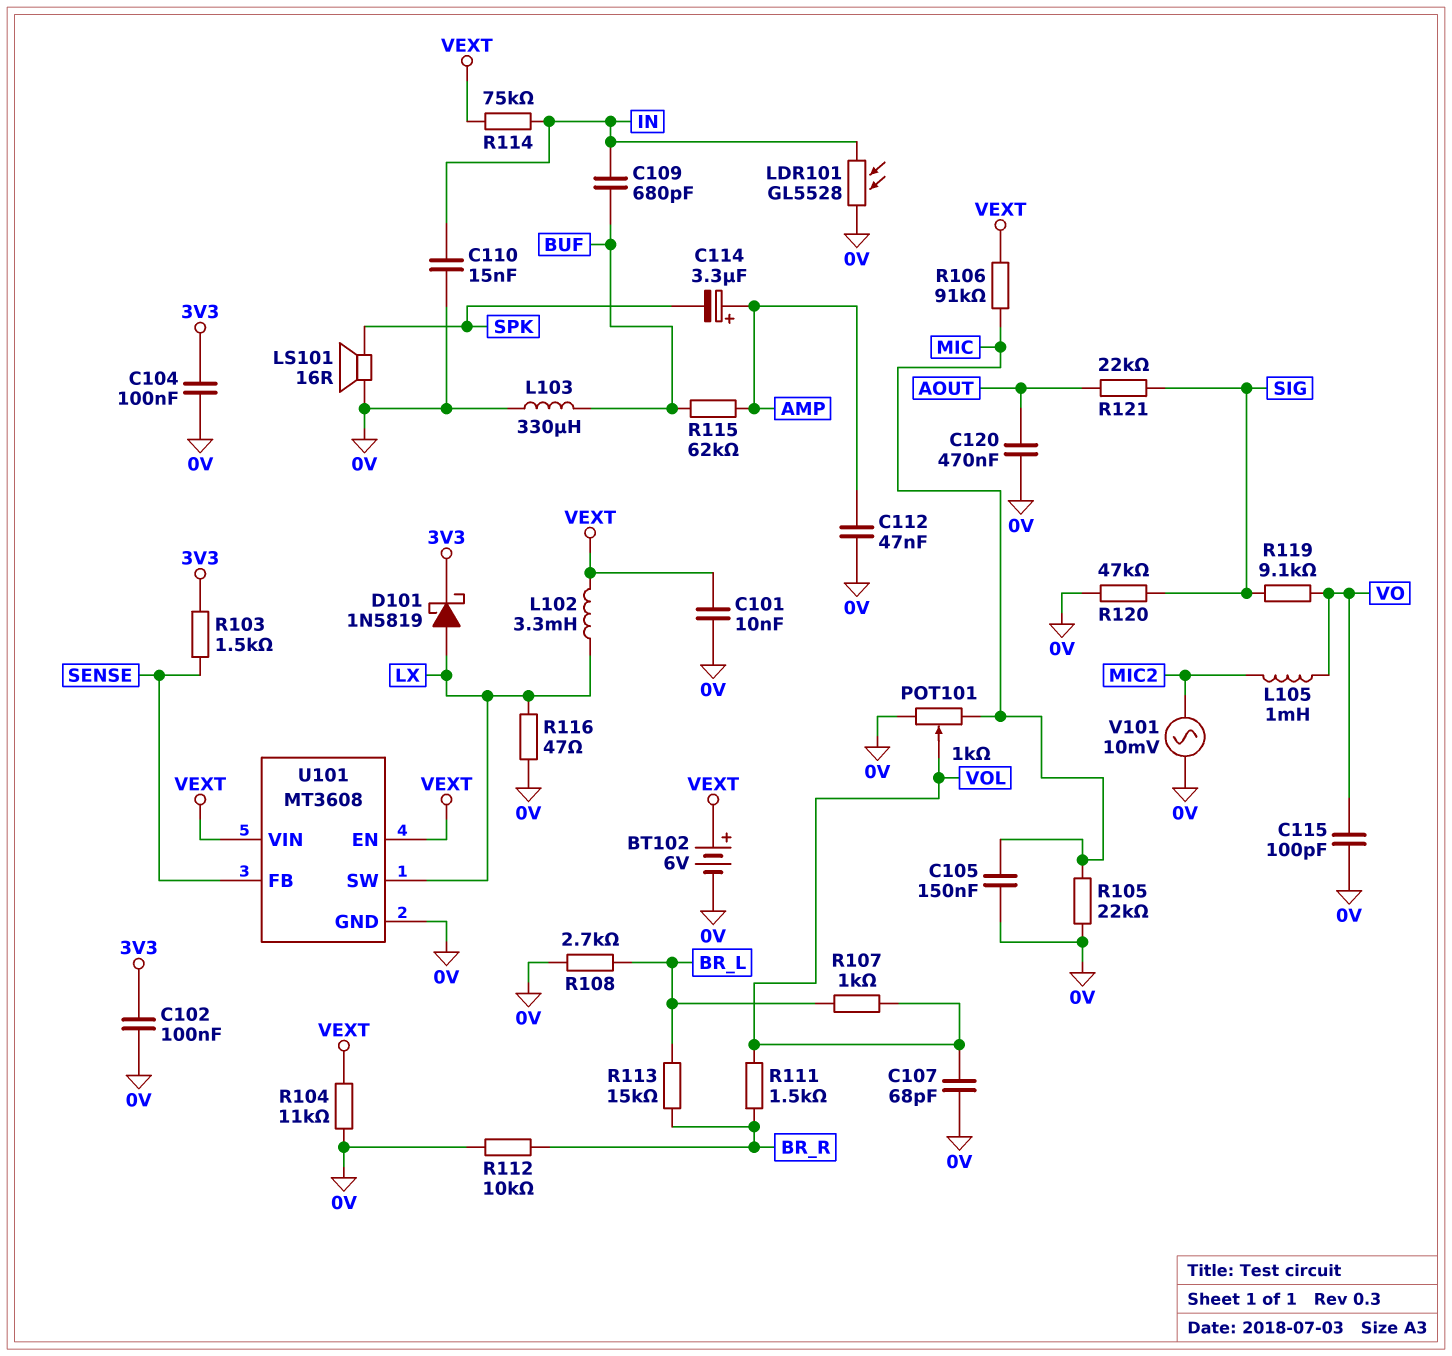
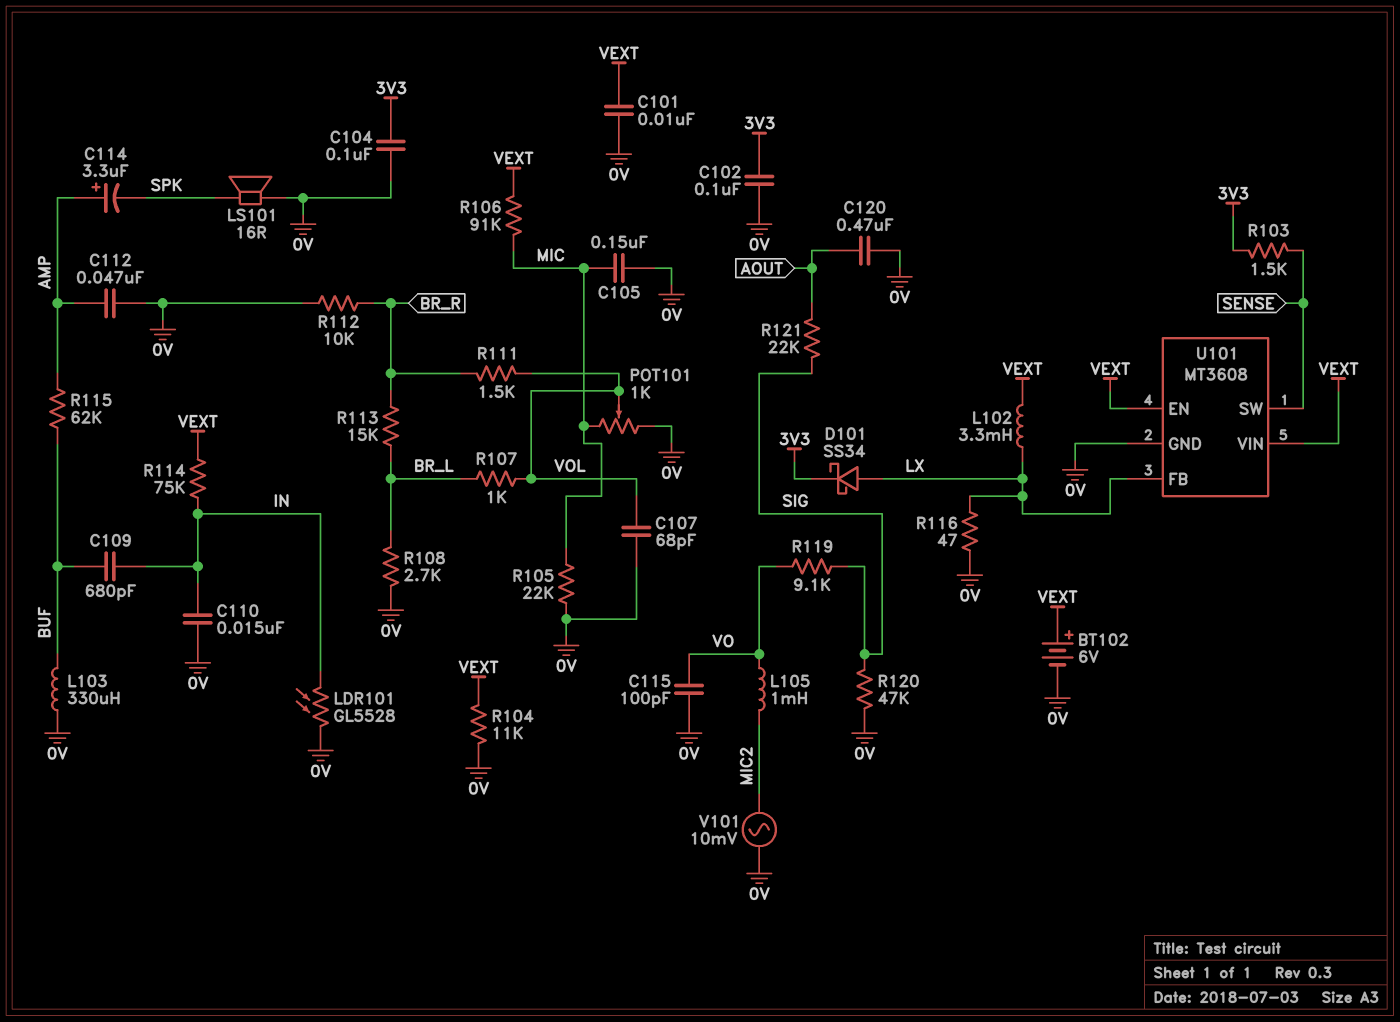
D101: schottky 1N5819 (A LX, K 3V3) -> schottky SS34 (A LX, K 3V3)
U101 pin FB: SENSE -> LX
U101 pin SW: LX -> SENSE

